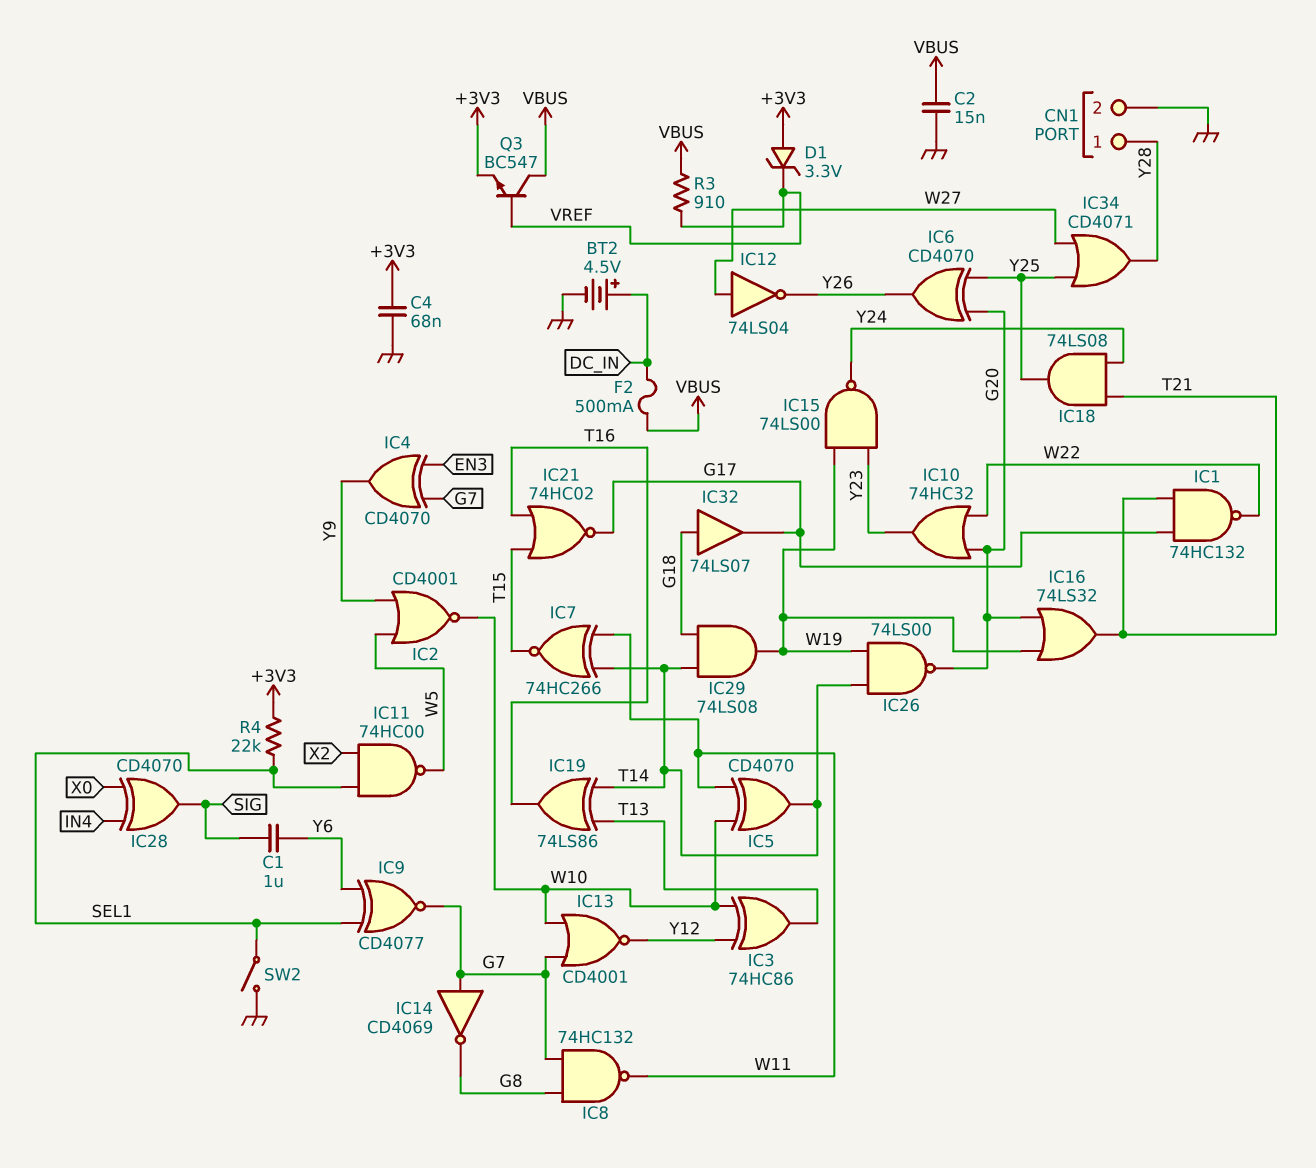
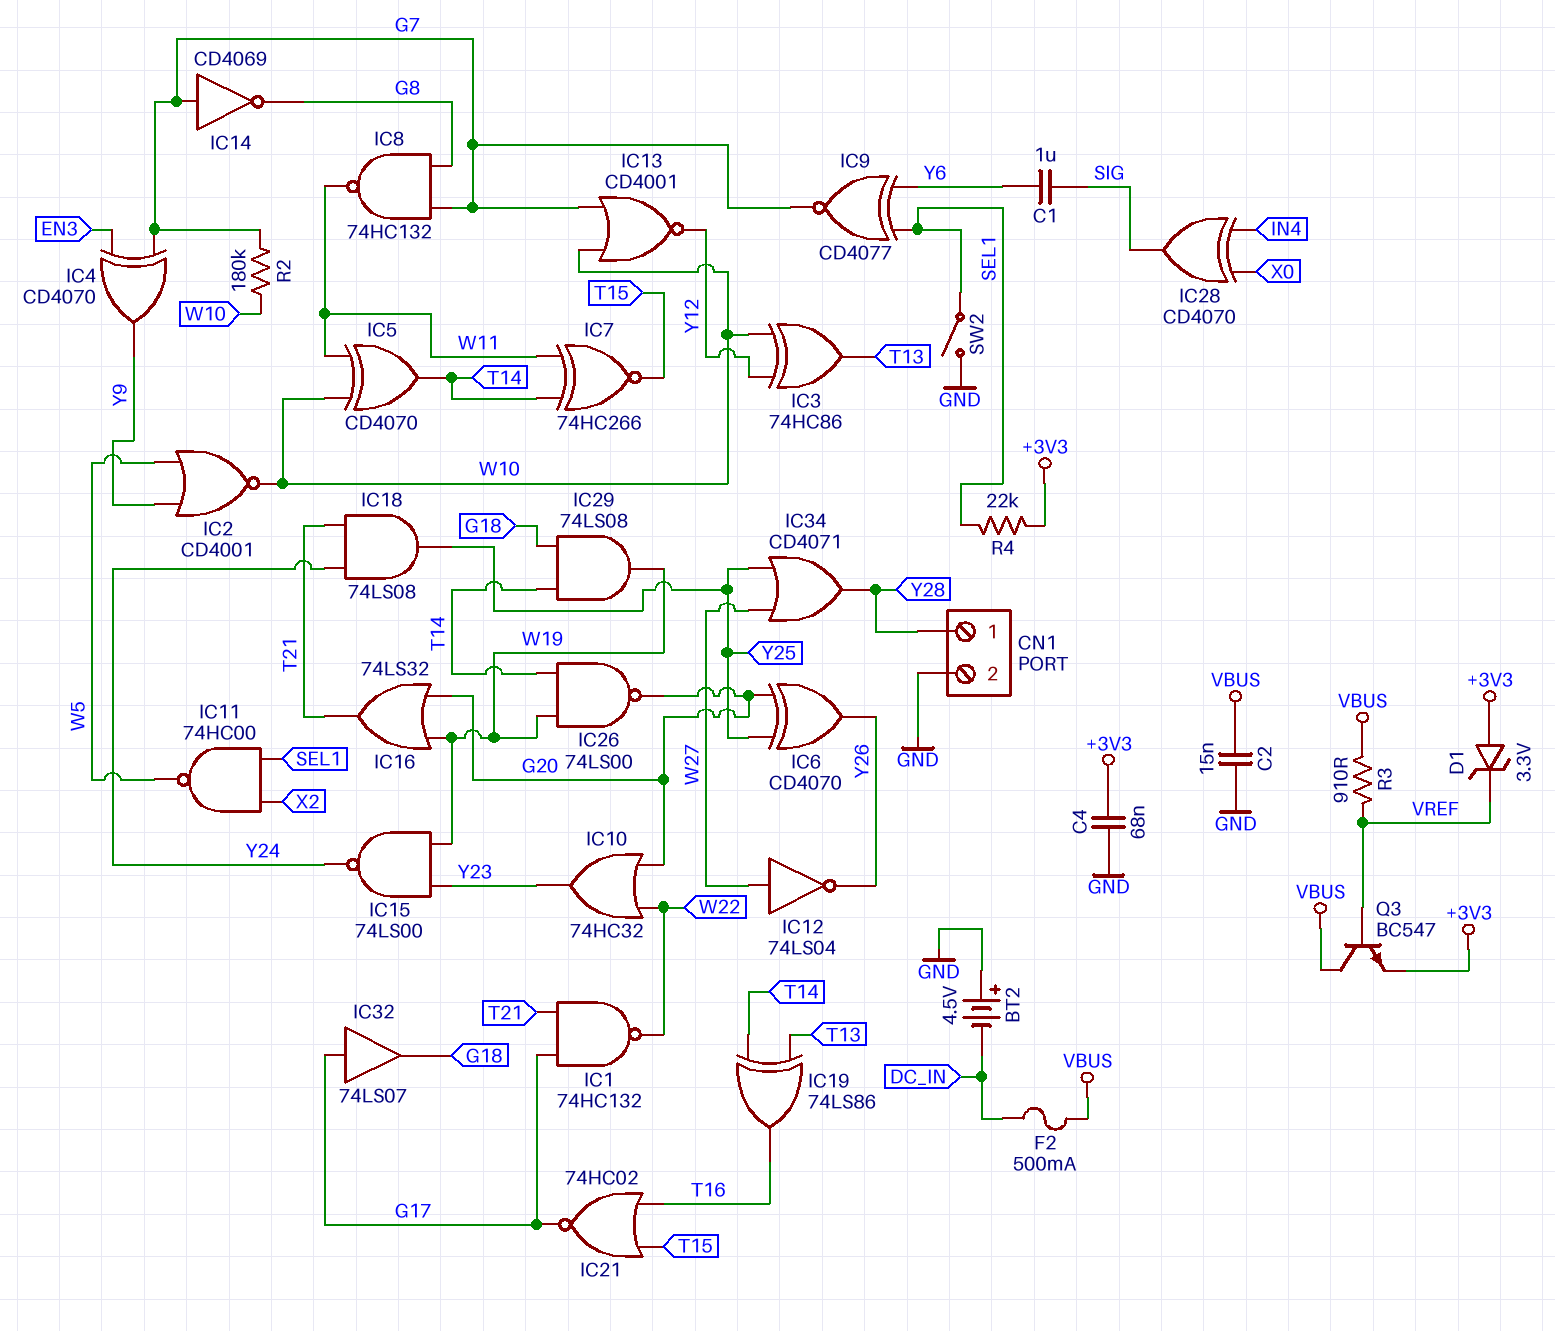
BT2: 4.5V (plus DC_IN, minus GND) -> 4.5V (plus GND, minus DC_IN)
IC32: buffer 74LS07 (in G18, out G17) -> buffer 74LS07 (in G17, out G18)
R2: none -> 180k (G7, W10)

